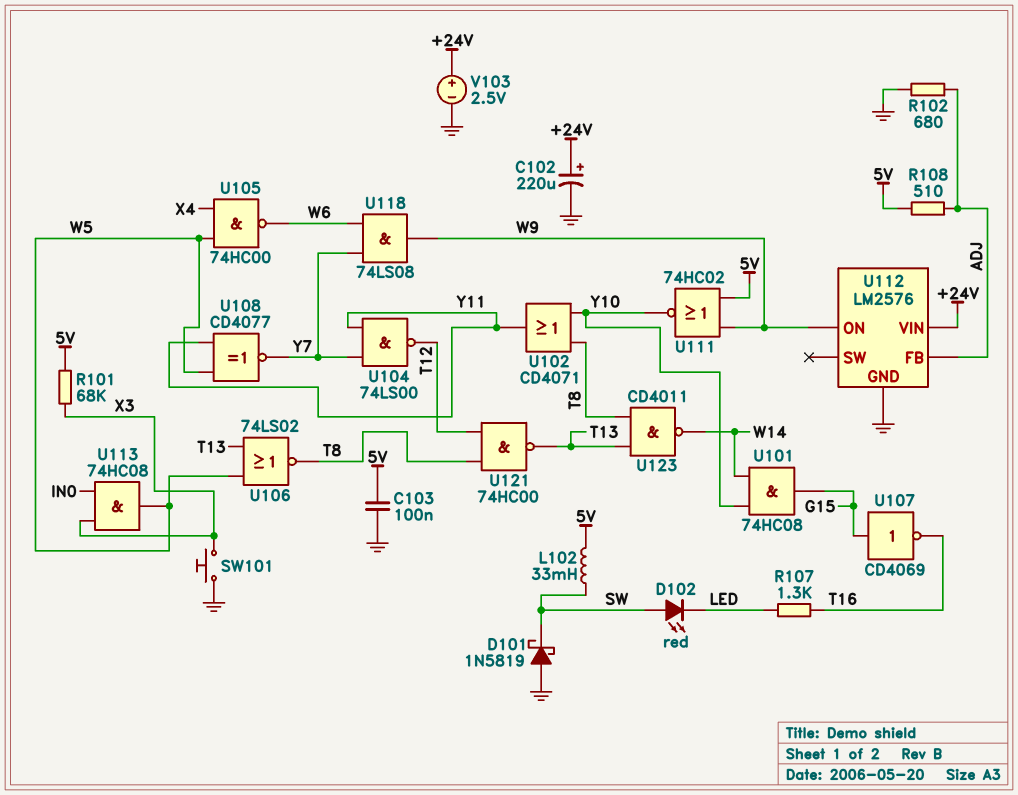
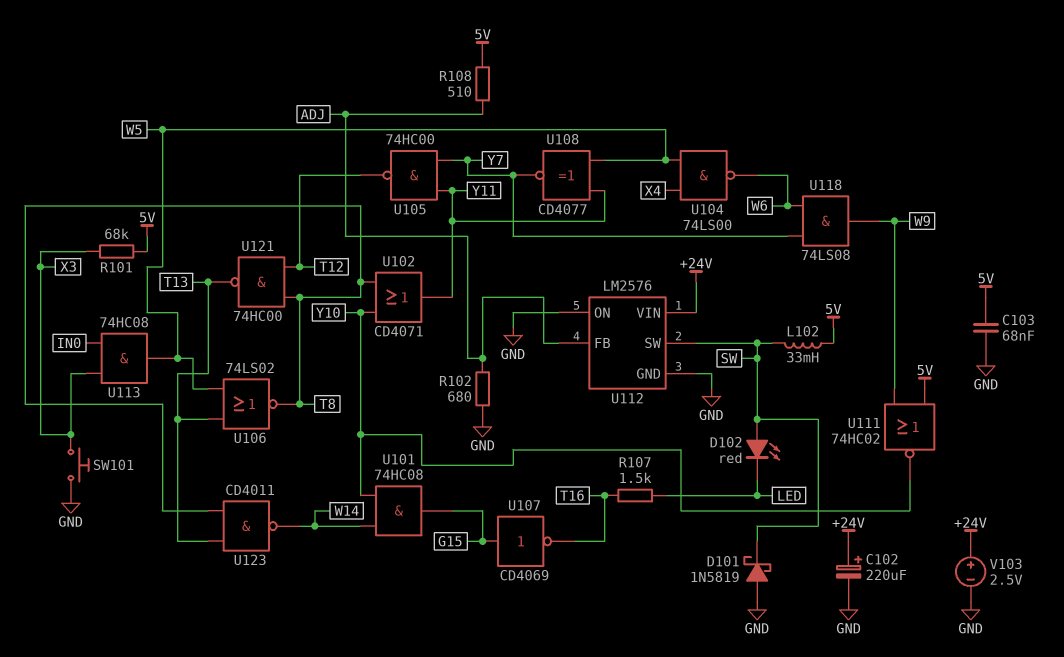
C103: 100nF (5V, GND) -> 68nF (5V, GND)
R107: 1.3k (LED, T16) -> 1.5k (LED, T16)
U104: NAND 74LS00 (in Y7, in Y11, out T12) -> NAND 74LS00 (in W5, in X4, out W6)
U105: NAND 74HC00 (in W5, in X4, out W6) -> NAND 74HC00 (in Y7, in Y11, out T12)
U112 pin ON: W9 -> GND
U112 pin SW: none -> SW

